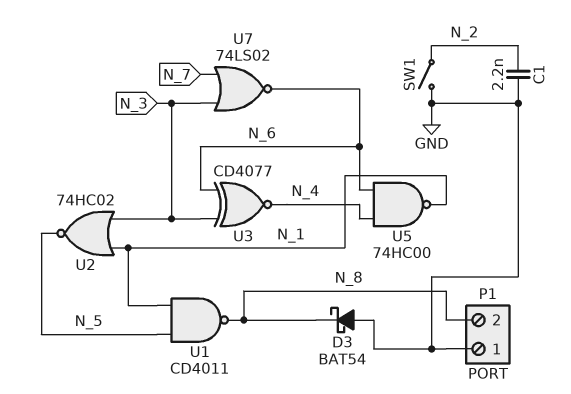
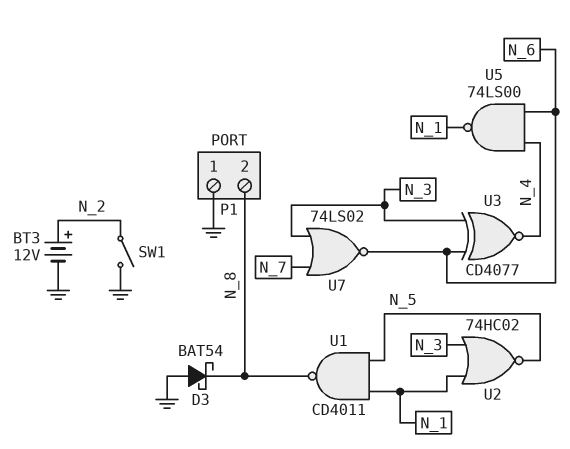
BT3: none -> 12V (plus N_2, minus GND)
C1: 2.2nF (GND, N_2) -> none
U5: NAND 74HC00 (in N_4, in N_6, out N_1) -> NAND 74LS00 (in N_4, in N_6, out N_1)

